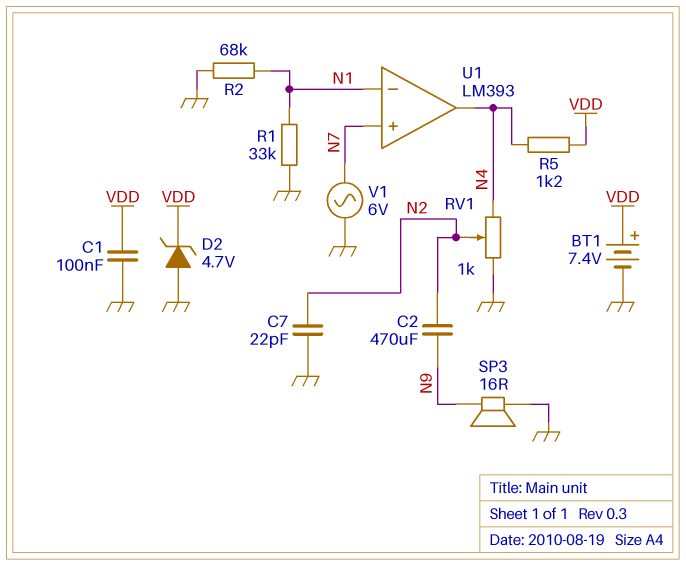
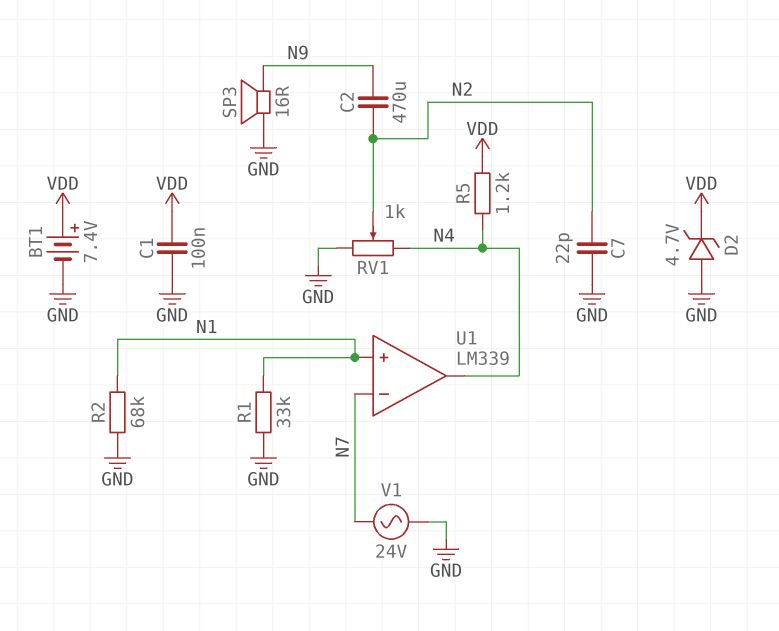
U1: LM393 -> LM339
U1 pin in+: N7 -> N1
U1 pin in-: N1 -> N7
V1: AC 6V (GND, N7) -> AC 24V (GND, N7)

